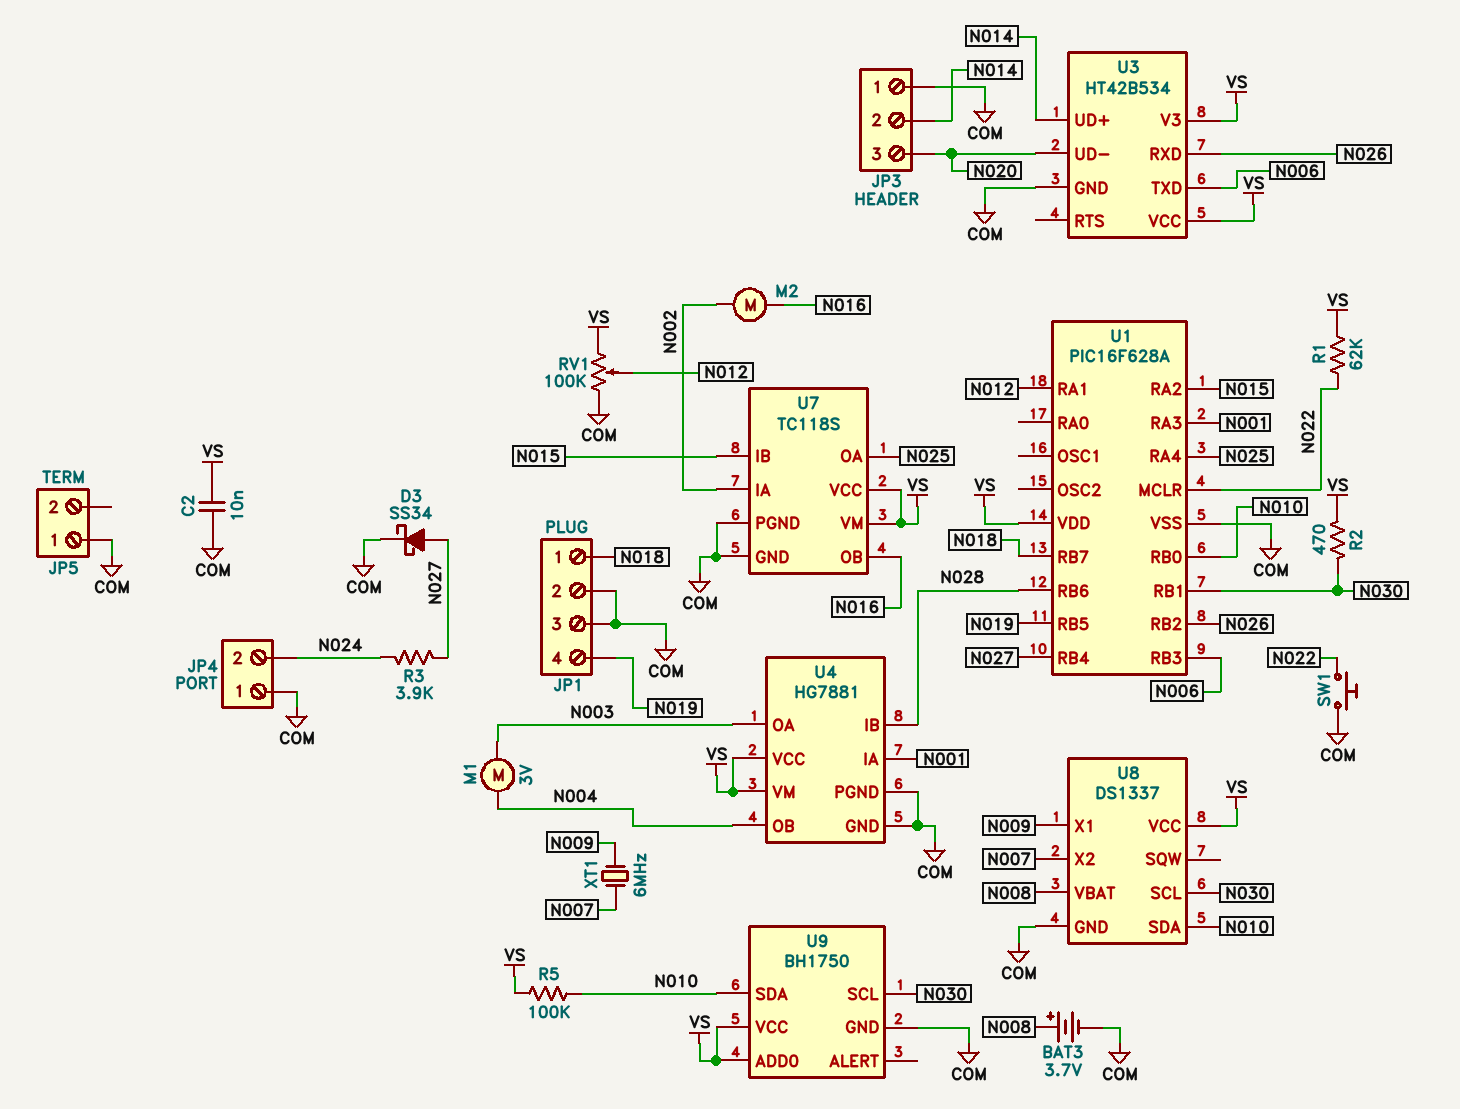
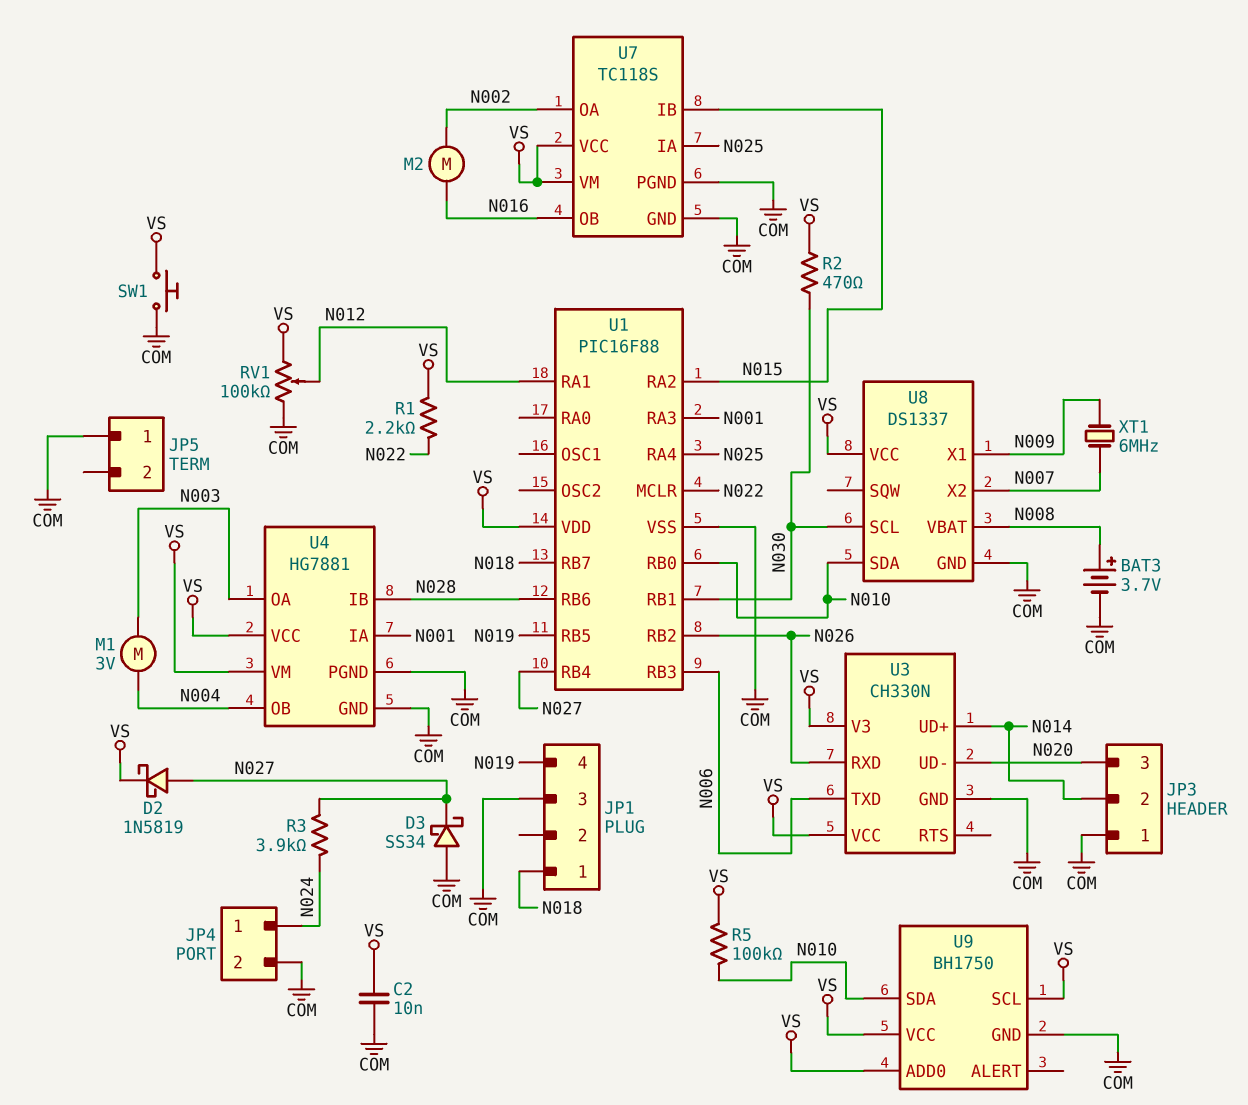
D2: none -> schottky 1N5819 (A N027, K VS)
D3: schottky SS34 (A N027, K COM) -> schottky SS34 (A COM, K N027)
JP1 pin 2: COM -> none
JP4 pin 1: COM -> N024
JP4 pin 2: N024 -> COM
R1: 62k (N022, VS) -> 2.2k (N022, VS)
SW1: button (COM, N022) -> button (COM, VS)
U1: PIC16F628A -> PIC16F88
U3: HT42B534 -> CH330N
U7 pin IA: N002 -> N025
U7 pin OA: N025 -> N002
U9 pin SCL: N030 -> VS

